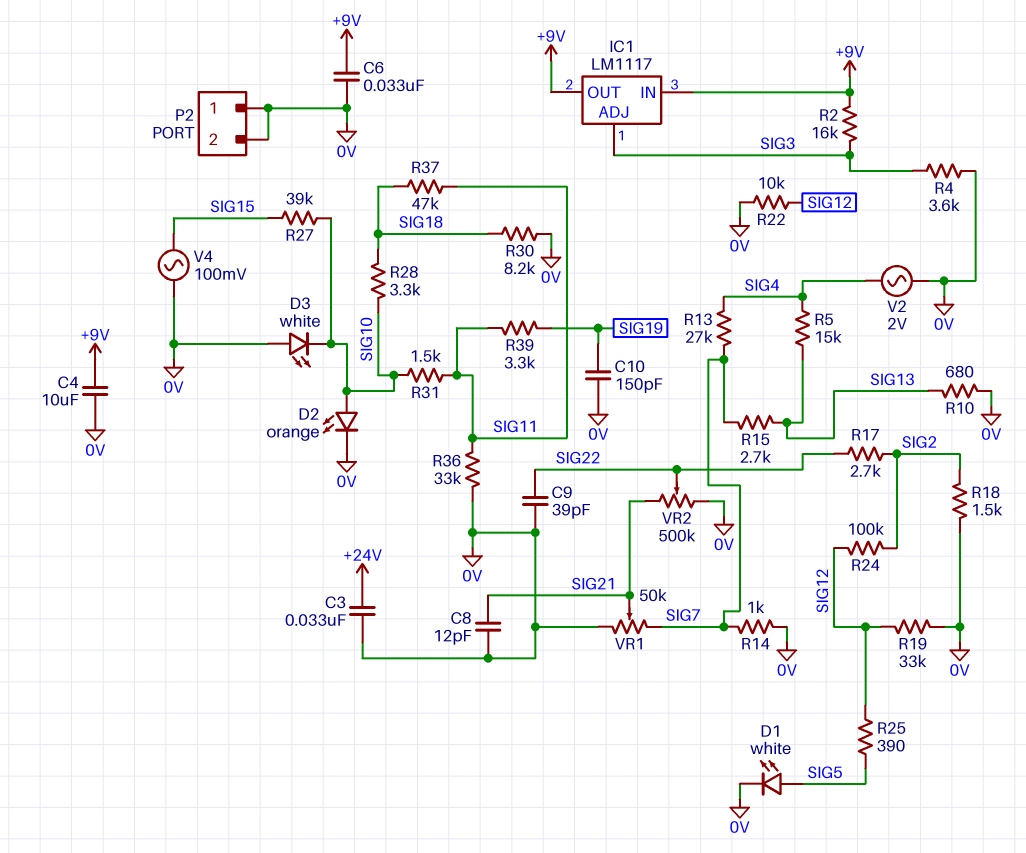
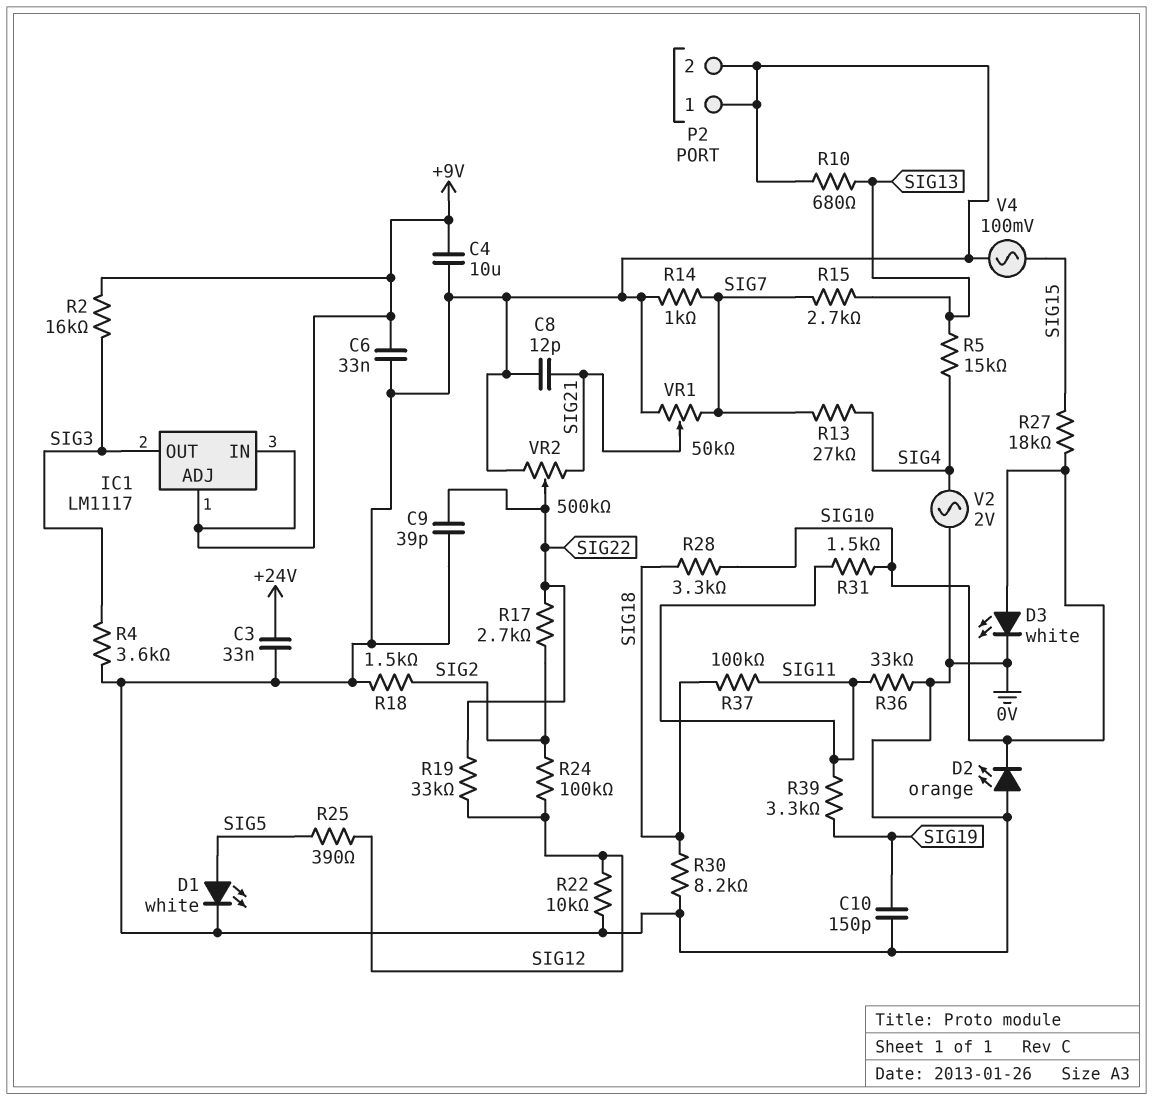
D2: LED orange (A SIG10, K 0V) -> LED orange (A 0V, K SIG10)
D3: LED white (A 0V, K SIG10) -> LED white (A SIG10, K 0V)
IC1 pin ADJ: SIG3 -> +9V
IC1 pin OUT: +9V -> SIG3
R19: 33k (0V, SIG12) -> 33k (SIG12, SIG22)
R27: 39k (SIG10, SIG15) -> 18k (SIG10, SIG15)
R37: 47k (SIG11, SIG18) -> 100k (SIG11, SIG18)

